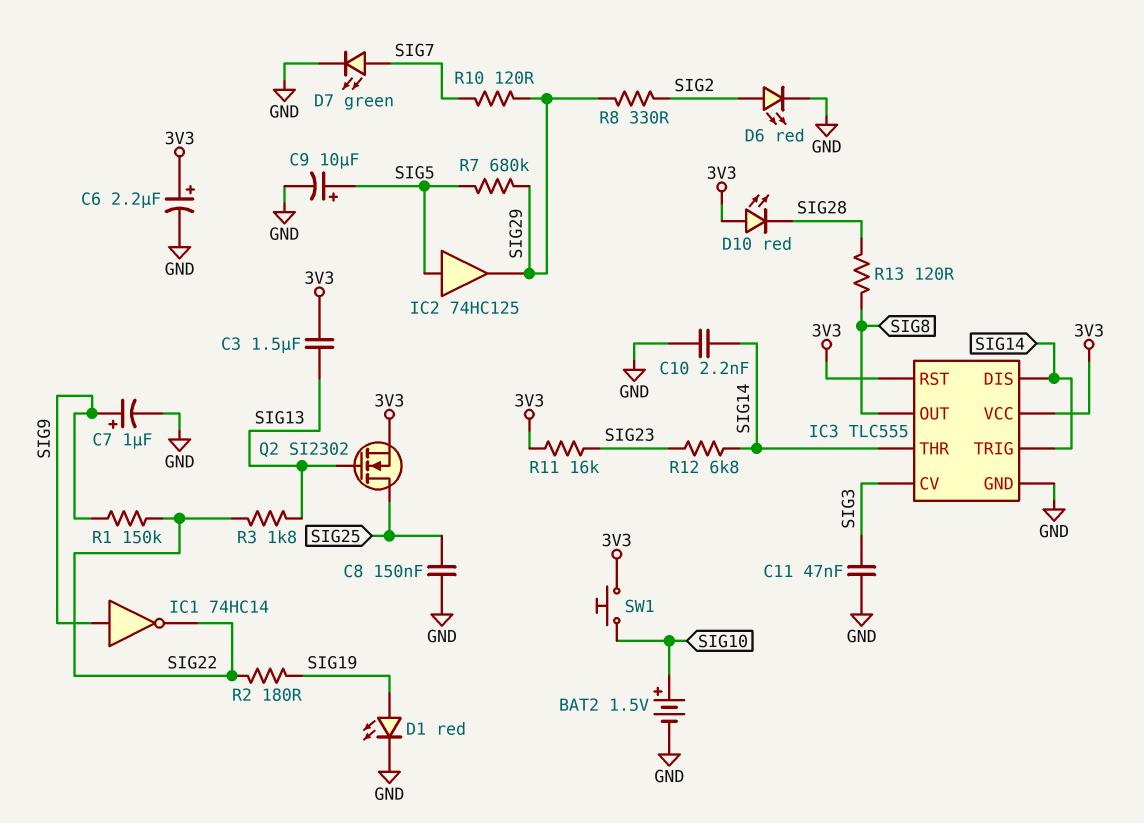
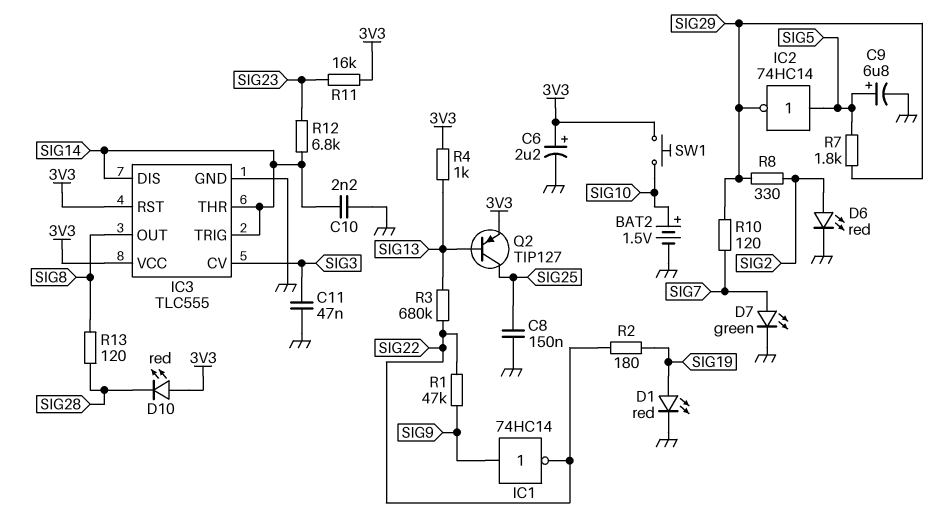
C3: 1.5uF (3V3, SIG13) -> none
C7: 1uF (plus SIG9, minus GND) -> none
C9: 10uF (plus SIG5, minus GND) -> 6.8uF (plus SIG5, minus GND)
IC2: buffer 74HC125 (in SIG5, out SIG29) -> NOT 74HC14 (in SIG5, out SIG29)
Q2: NMOS SI2302 (G SIG13, D SIG25, S 3V3) -> PNP TIP127 (B SIG13, C SIG25, E 3V3)
R1: 150k (SIG9, SIG22) -> 47k (SIG9, SIG22)
R3: 1.8k (SIG13, SIG22) -> 680k (SIG13, SIG22)
R4: none -> 1k (3V3, SIG13)
R7: 680k (SIG5, SIG29) -> 1.8k (SIG5, SIG29)

